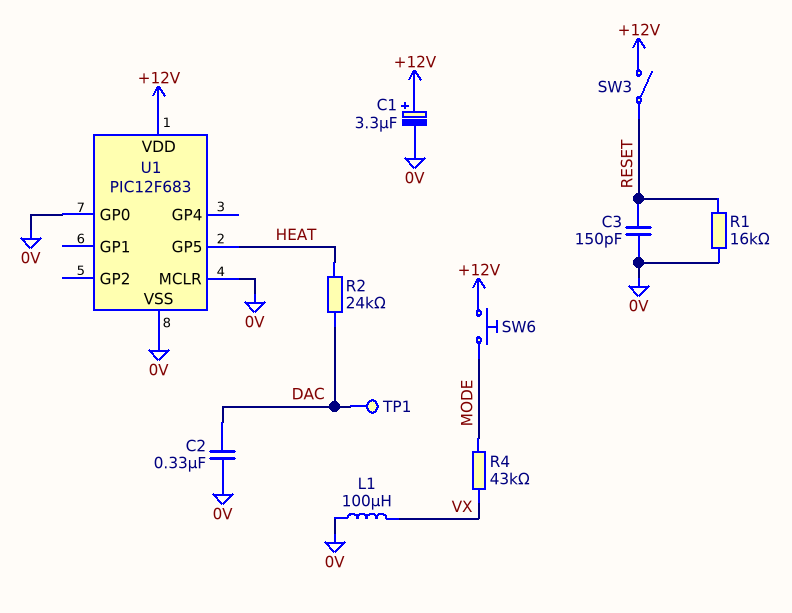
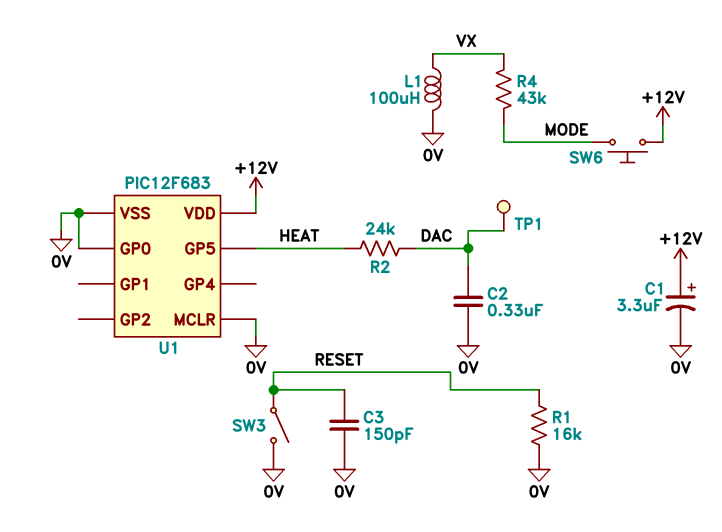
SW3: switch (+12V, RESET) -> switch (0V, RESET)

